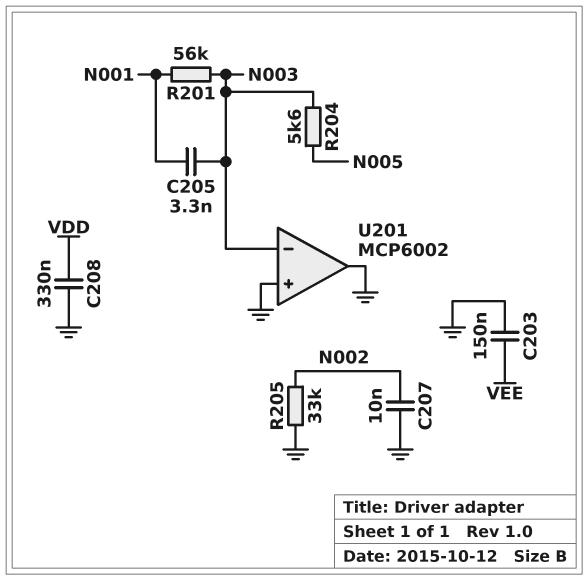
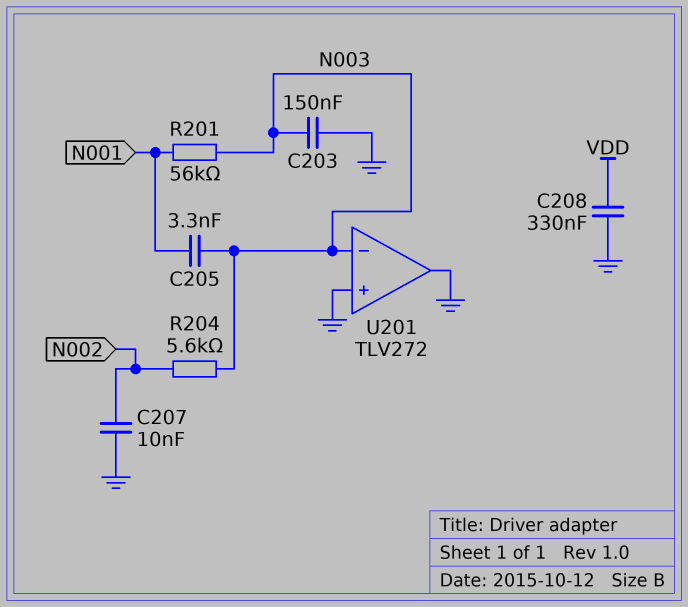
C203: 150nF (GND, VEE) -> 150nF (GND, N003)
R204: 5.6k (N003, N005) -> 5.6k (N002, N003)
R205: 33k (GND, N002) -> none
U201: MCP6002 -> TLV272

